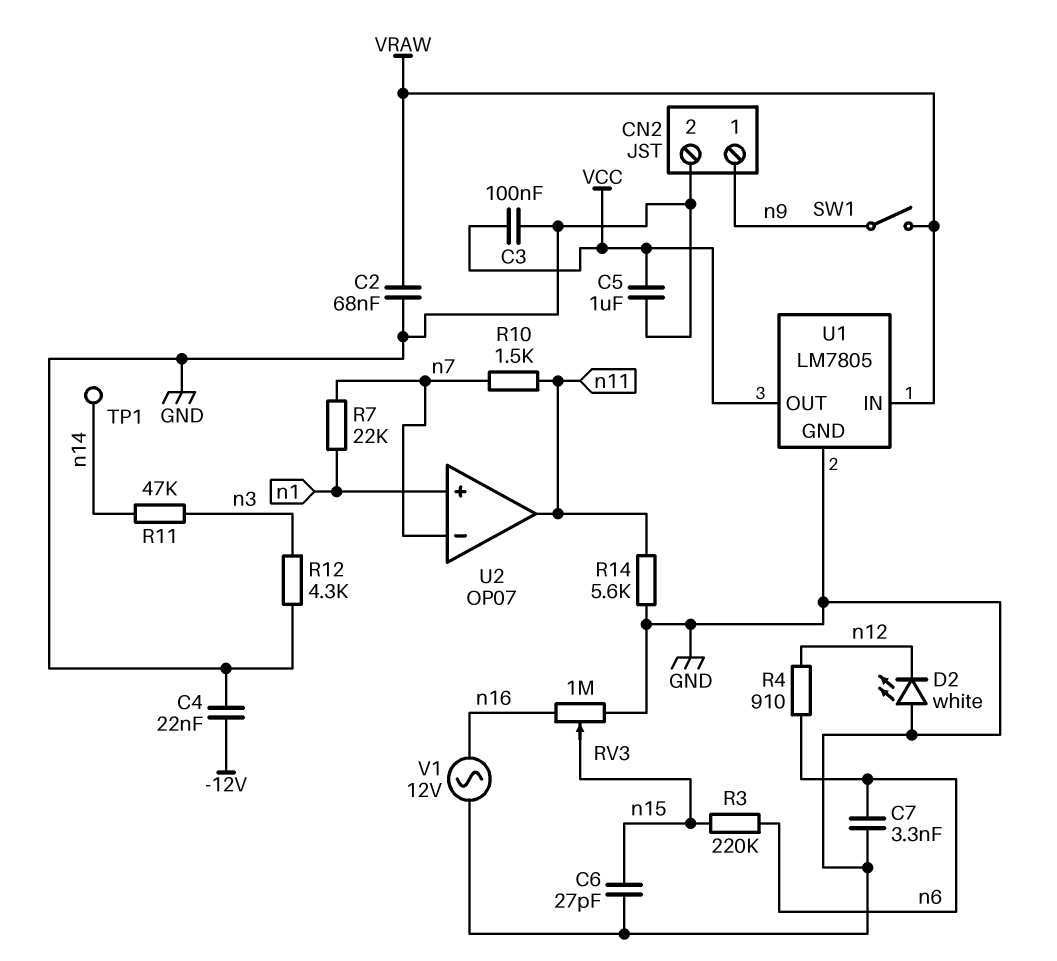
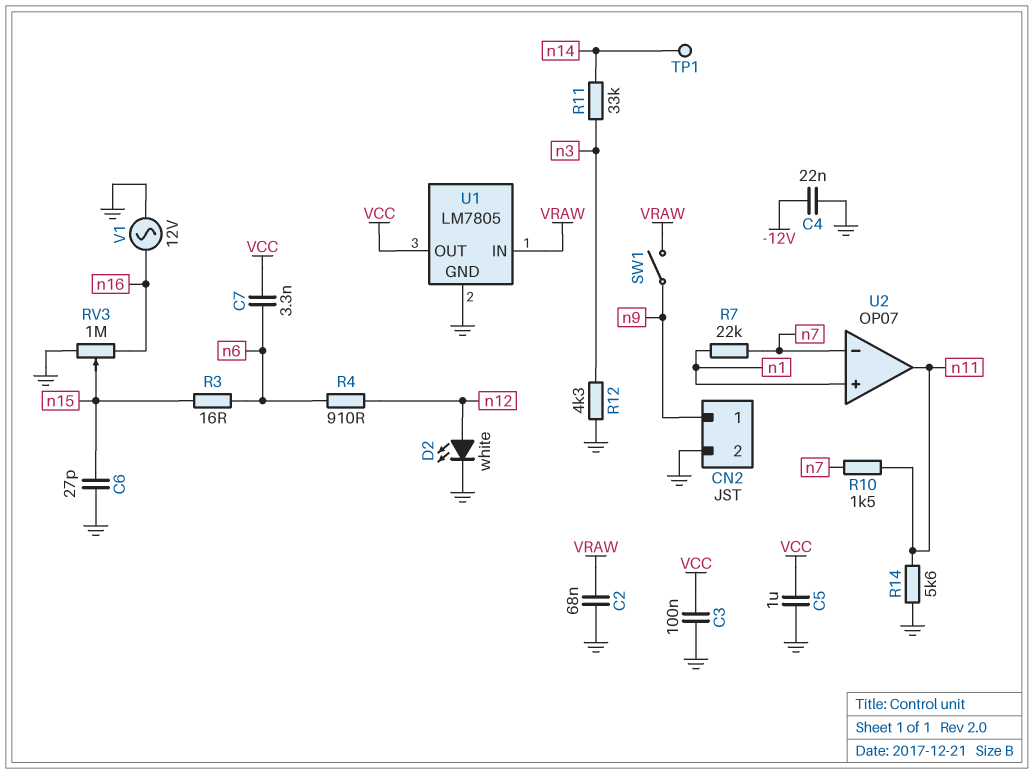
C7: 3.3nF (GND, n6) -> 3.3nF (VCC, n6)
D2: LED white (A GND, K n12) -> LED white (A n12, K GND)
R3: 220k (n6, n15) -> 16 (n6, n15)
R11: 47k (n3, n14) -> 33k (n3, n14)

